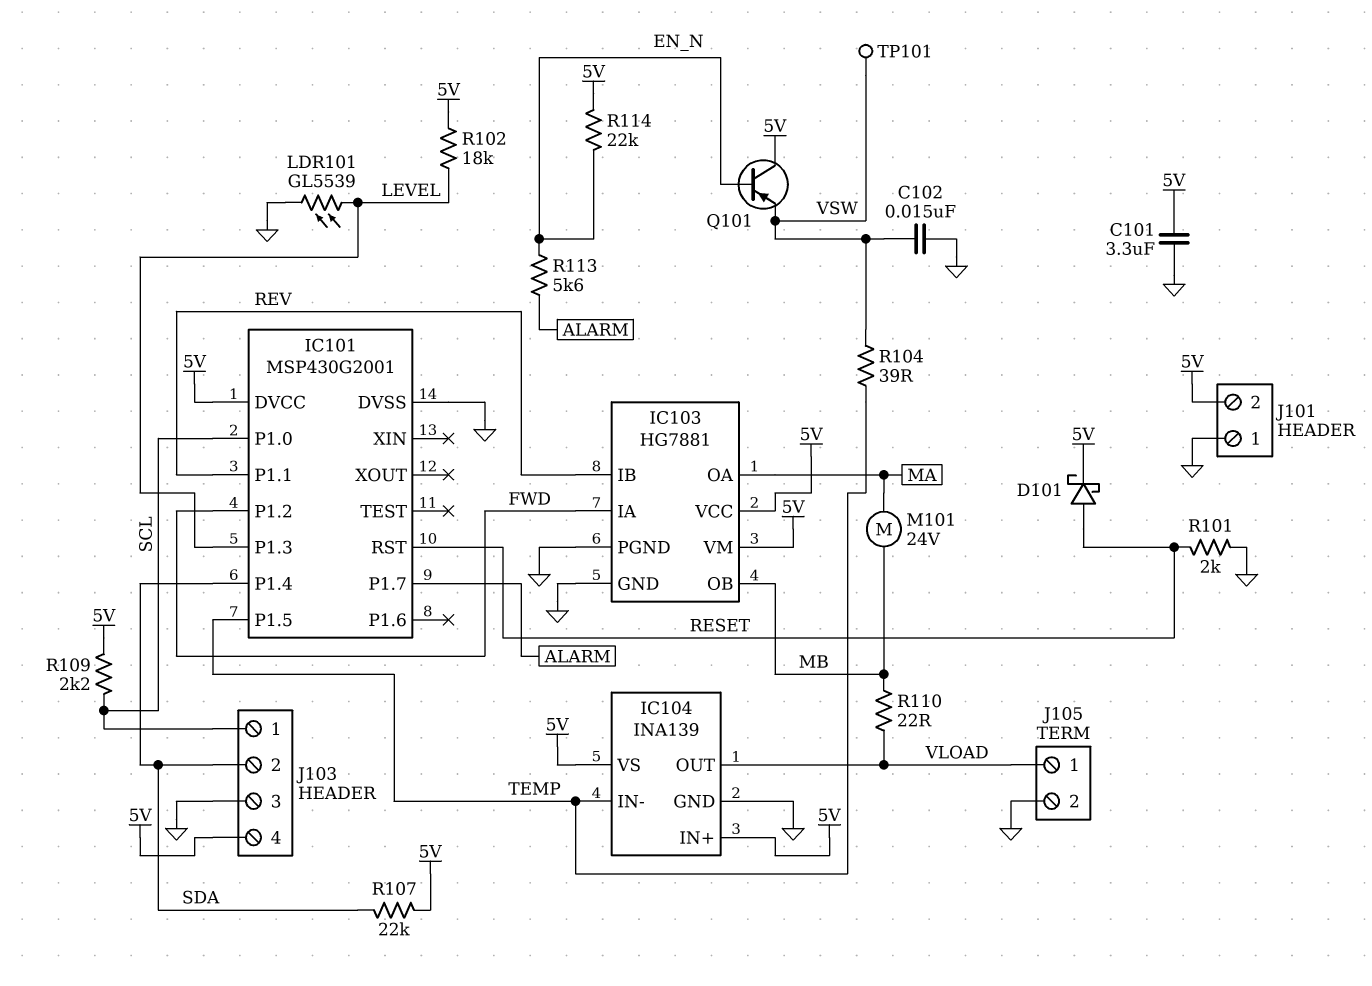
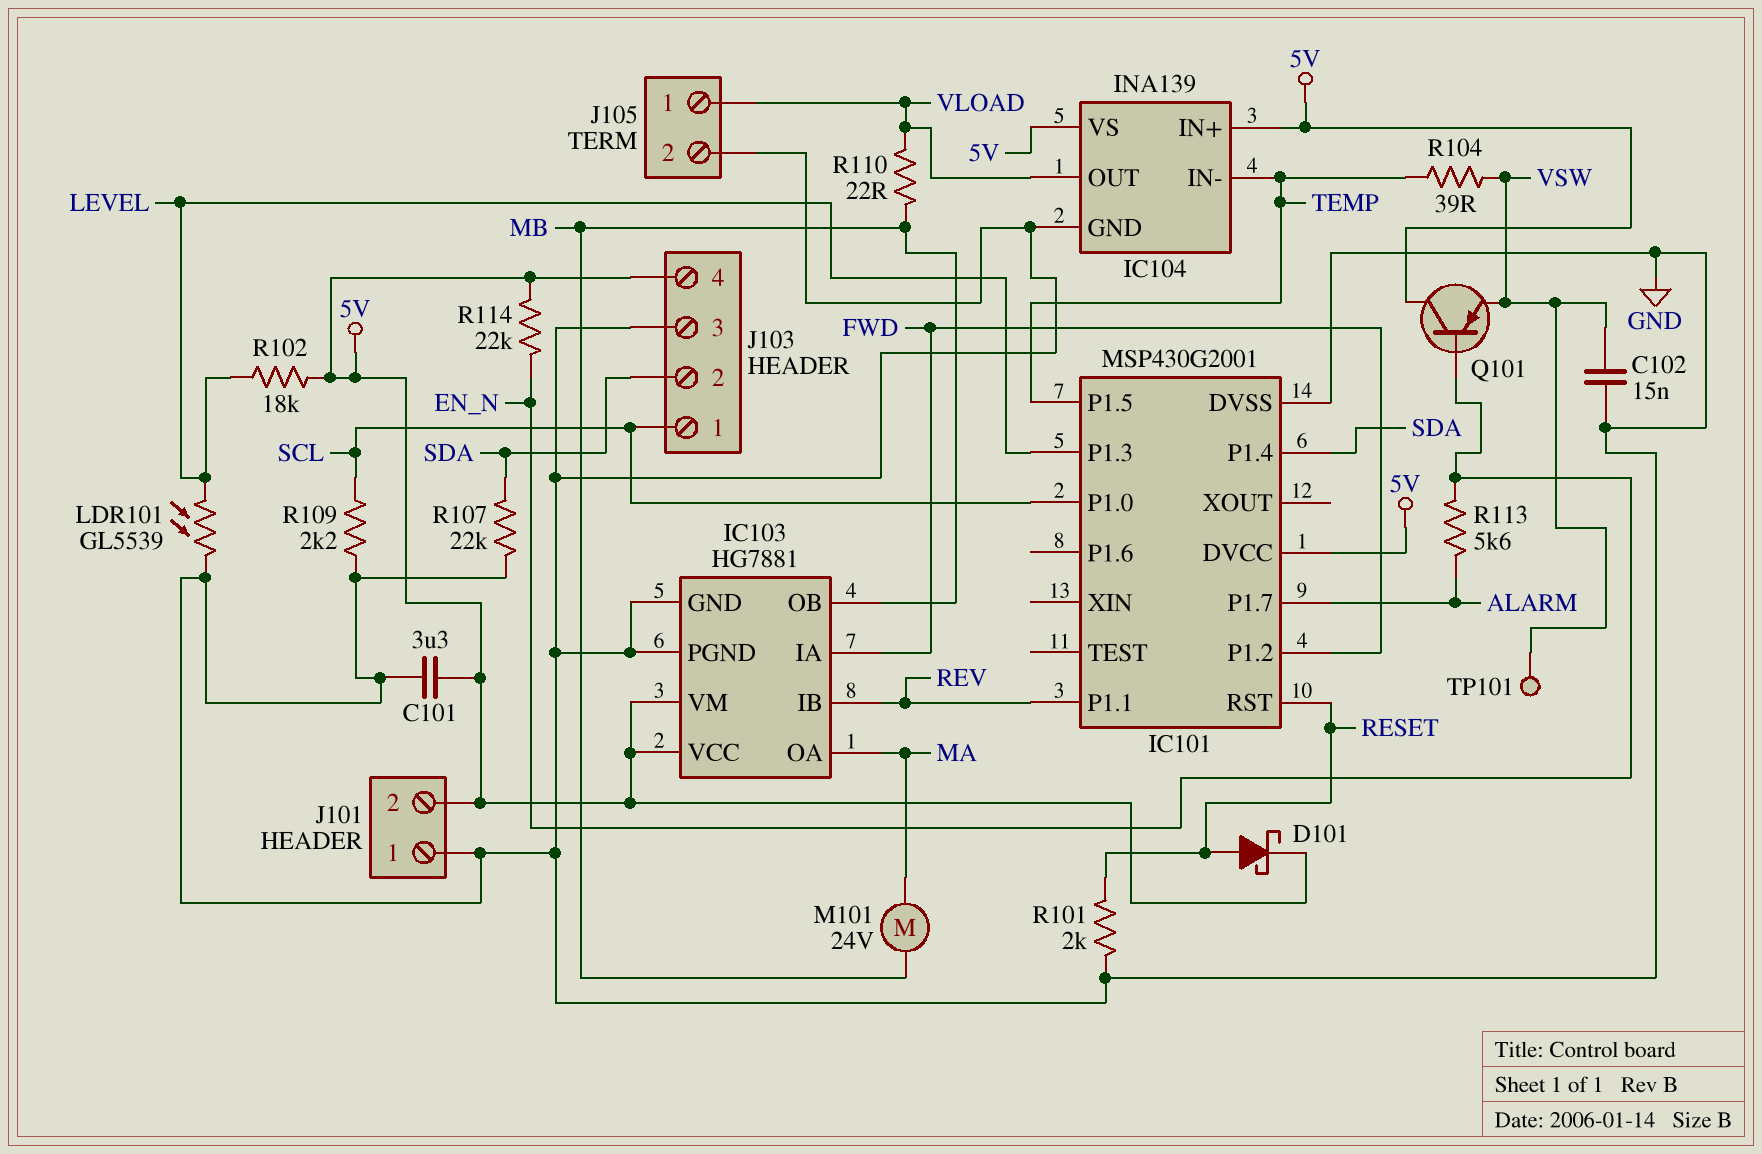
R107: 22k (5V, SDA) -> 22k (GND, SDA)
R109: 2.2k (5V, SCL) -> 2.2k (GND, SCL)

